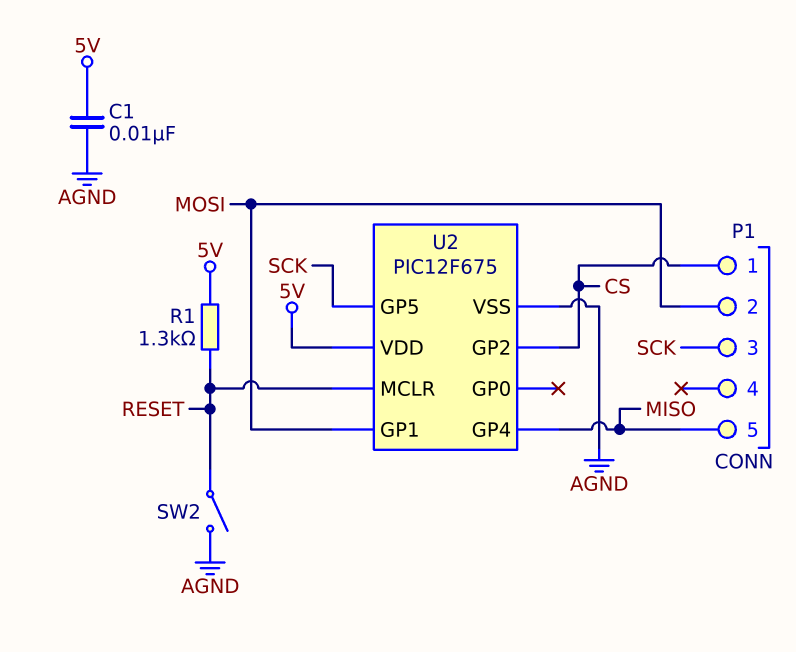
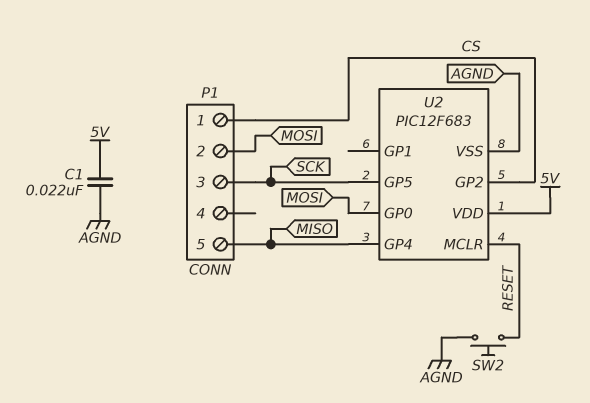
C1: 10nF (5V, AGND) -> 22nF (5V, AGND)
R1: 1.3k (5V, RESET) -> none
SW2: switch (AGND, RESET) -> button (AGND, RESET)
U2: PIC12F675 -> PIC12F683
U2 pin GP0: none -> MOSI
U2 pin GP1: MOSI -> none

